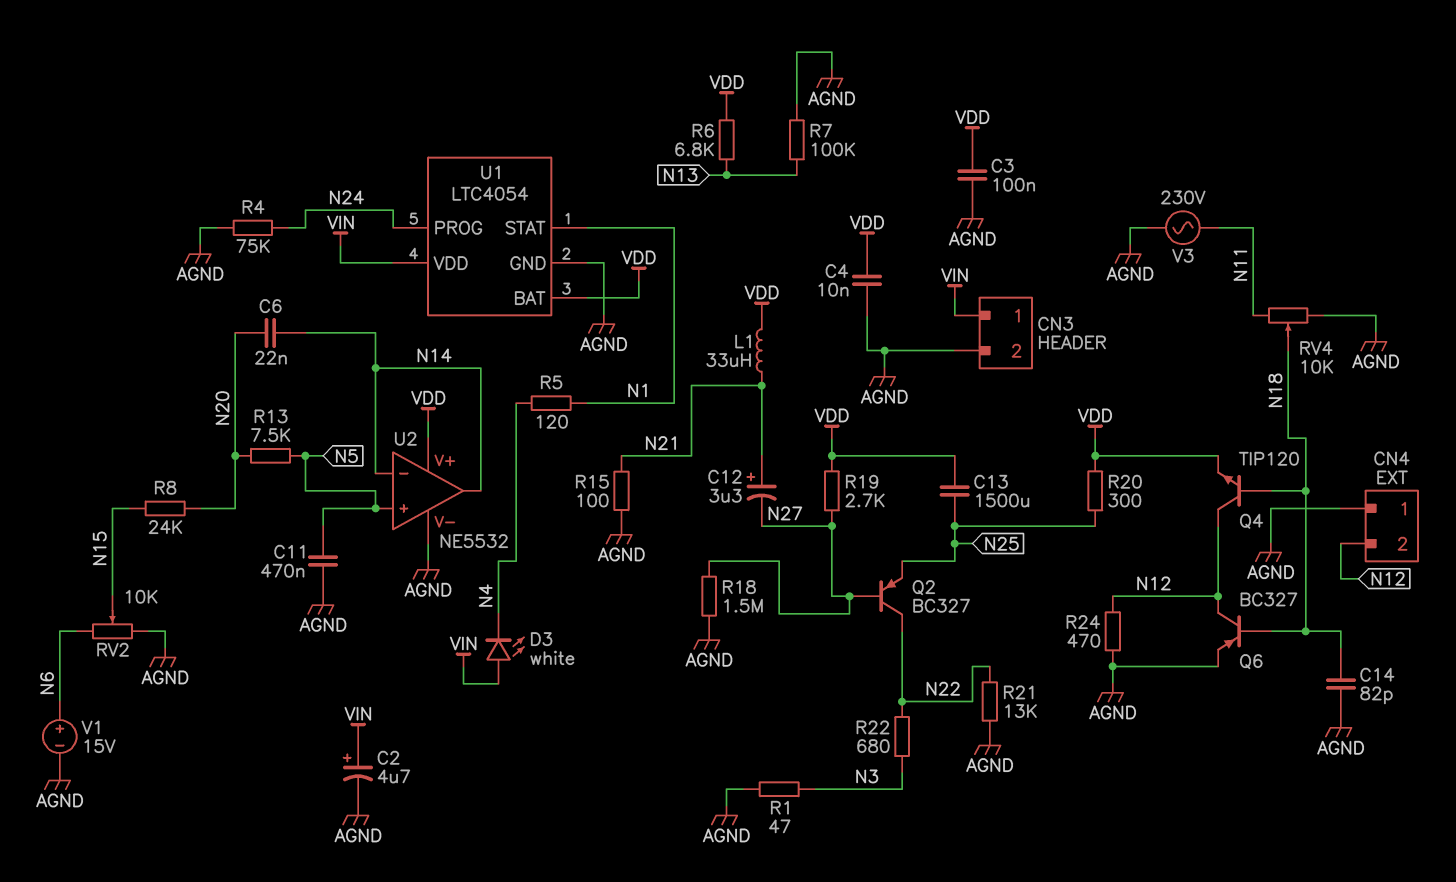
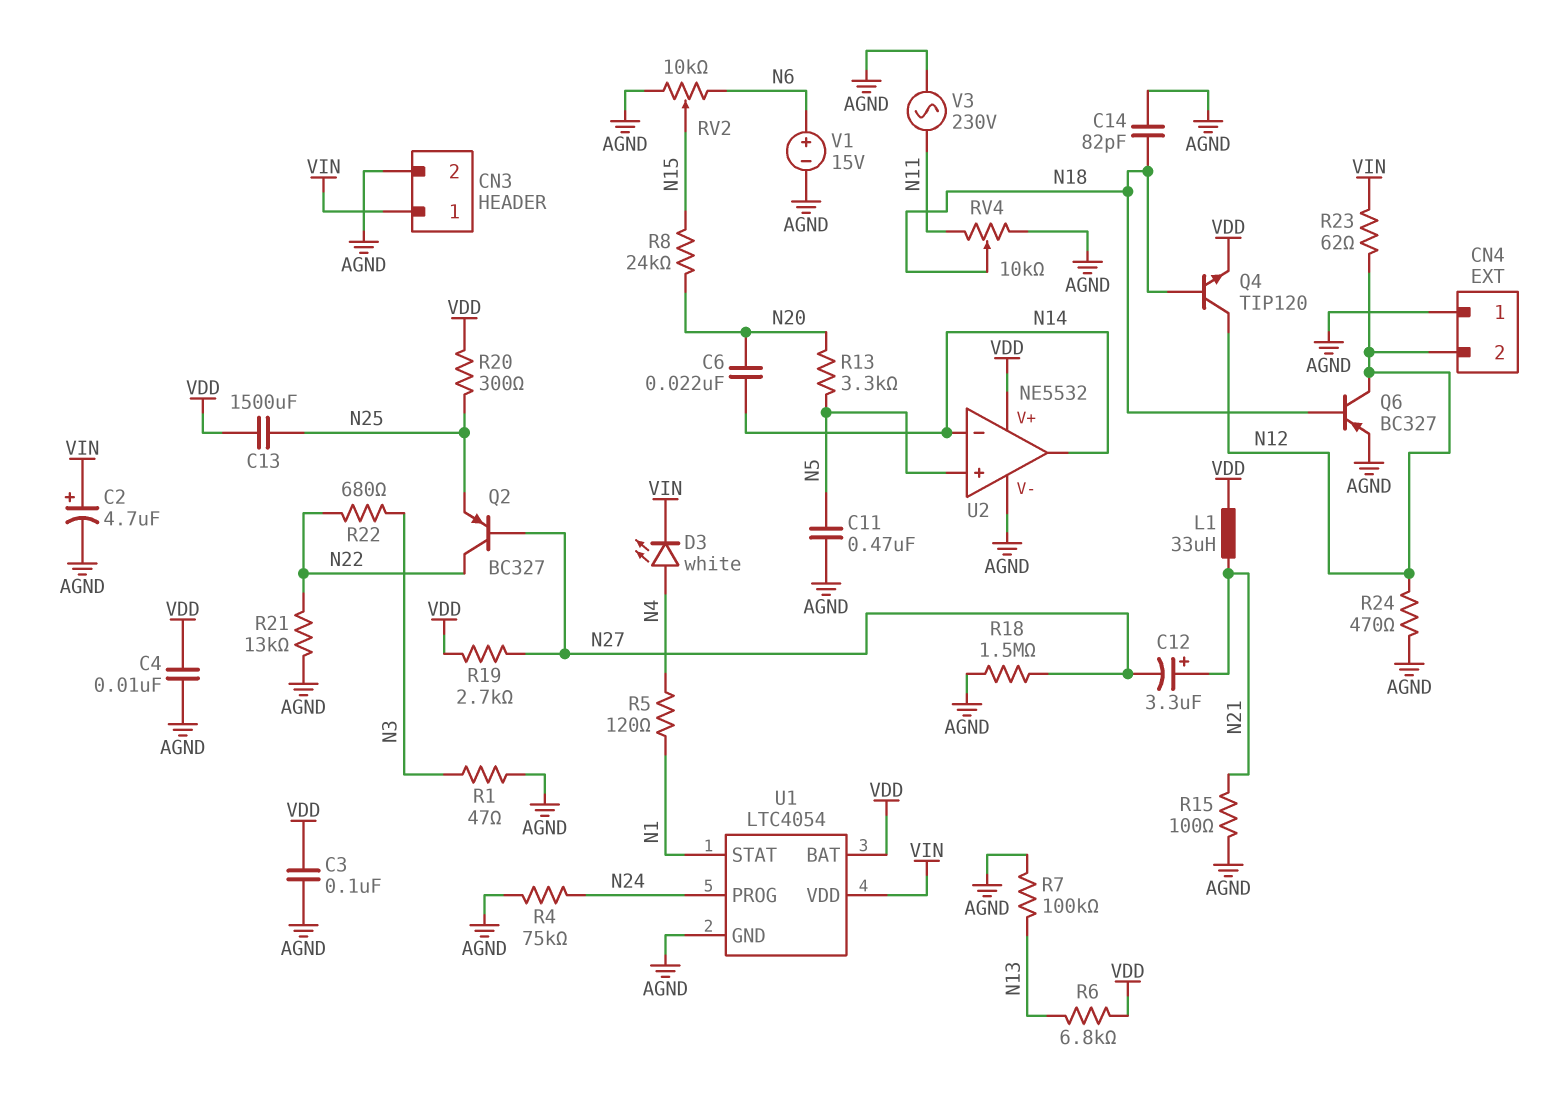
D3: LED white (A VIN, K N4) -> LED white (A N4, K VIN)
R13: 7.5k (N5, N20) -> 3.3k (N5, N20)
R23: none -> 62 (N12, VIN)

